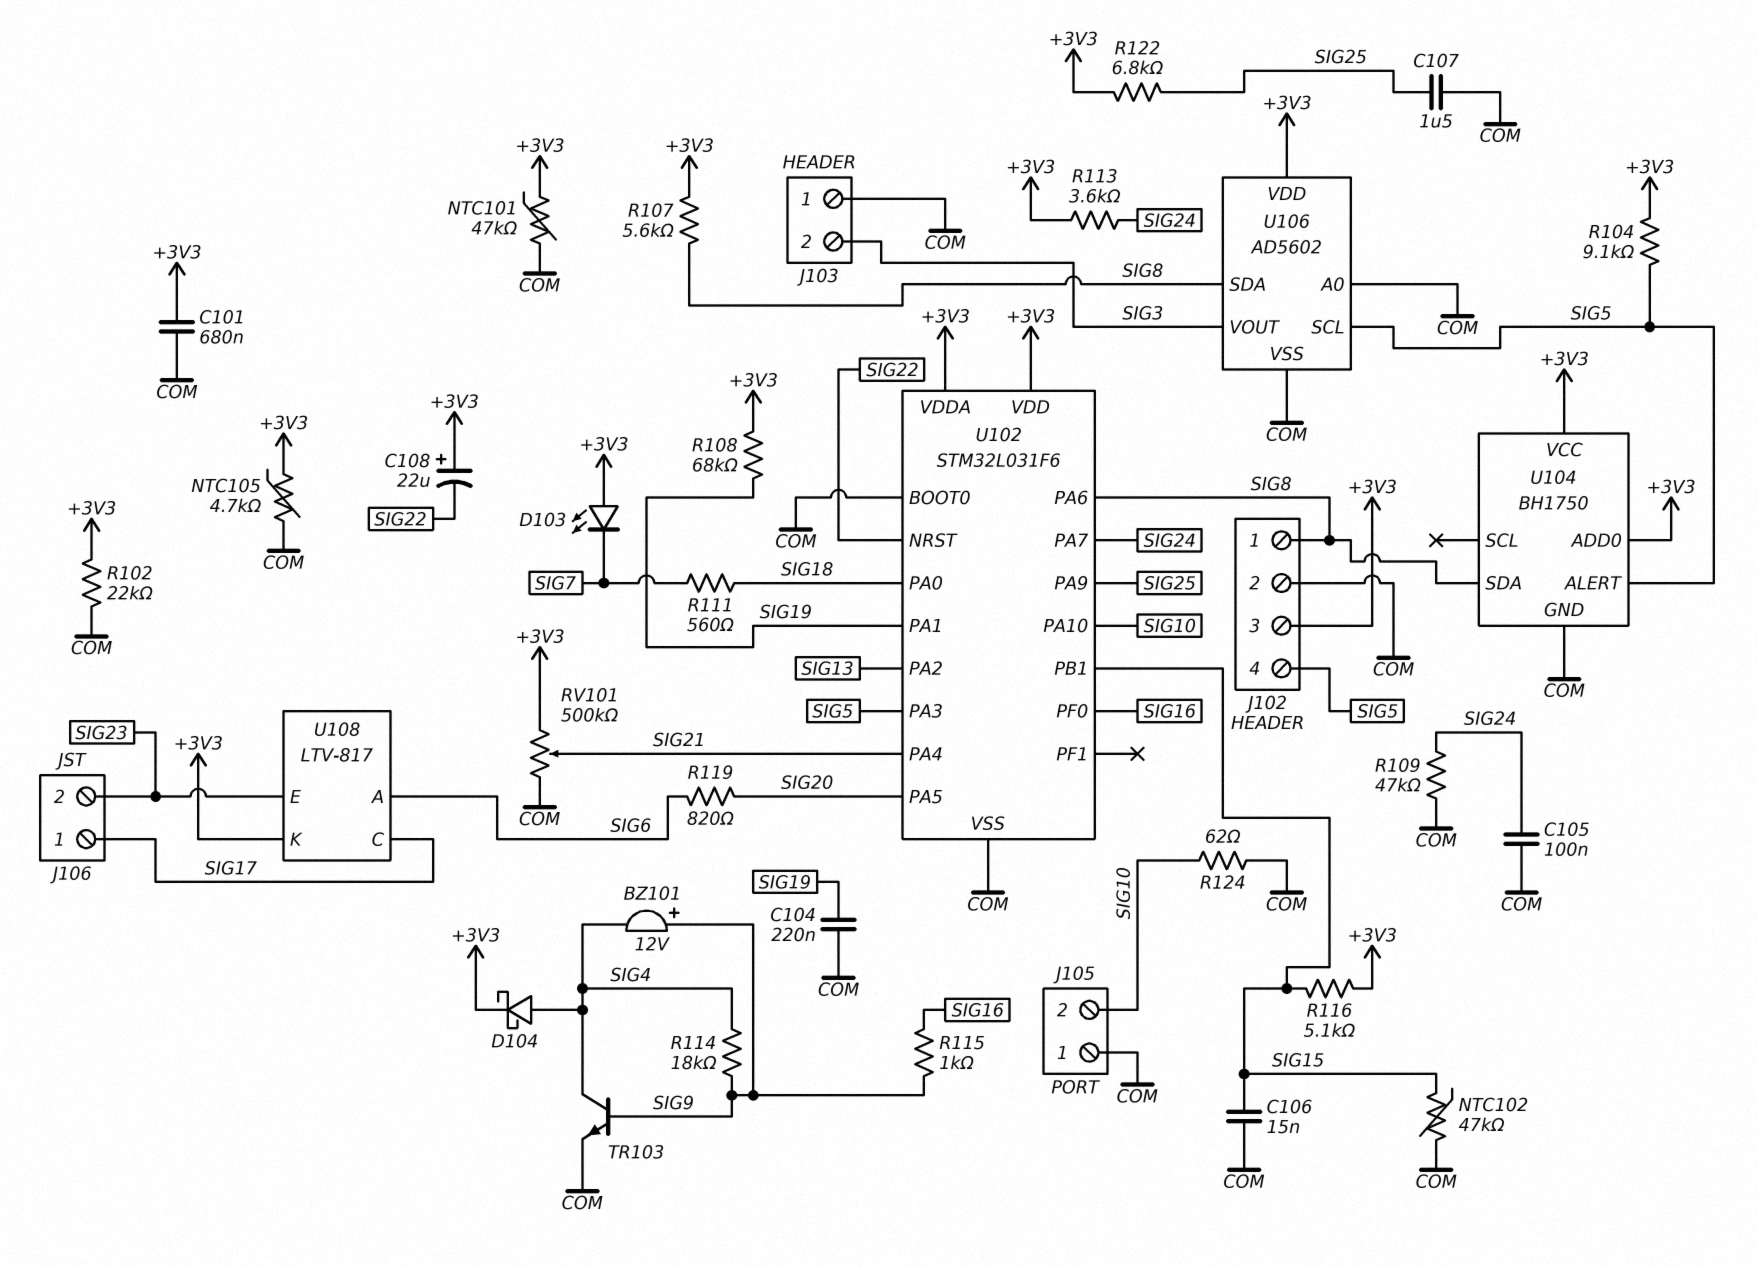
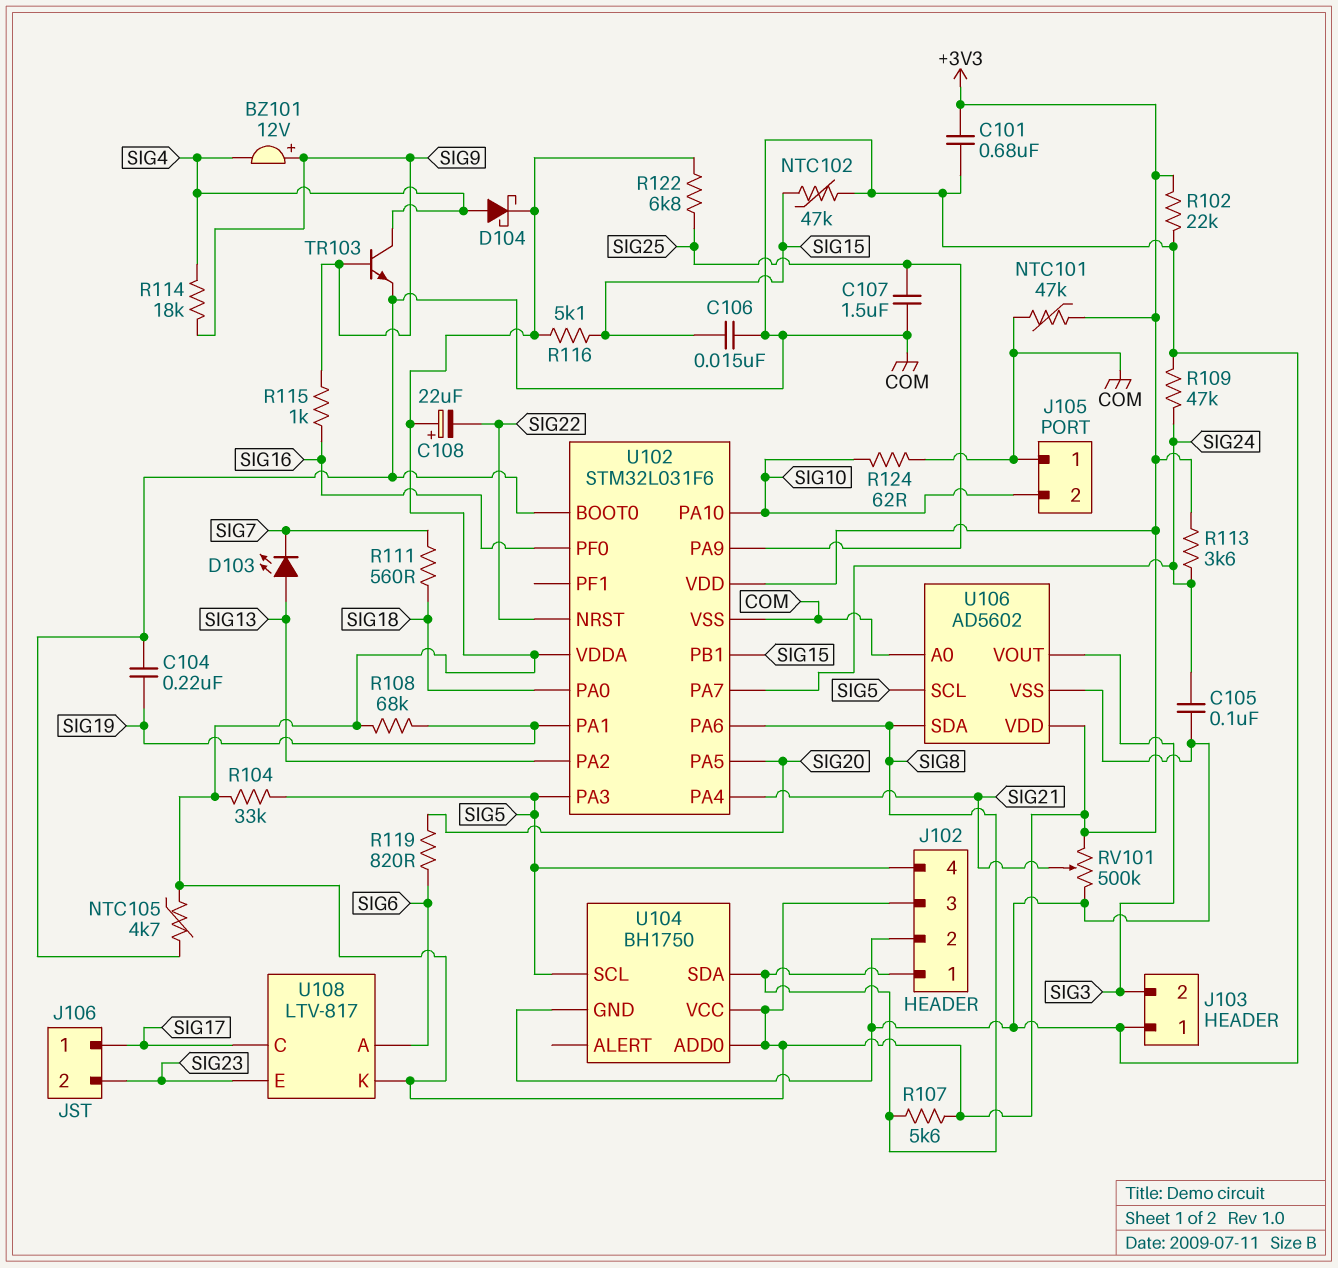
D103: LED (A +3V3, K SIG7) -> LED (A SIG13, K SIG7)
R104: 9.1k (+3V3, SIG5) -> 33k (+3V3, SIG5)
U104 pin ALERT: SIG5 -> none
U104 pin SCL: none -> SIG5

